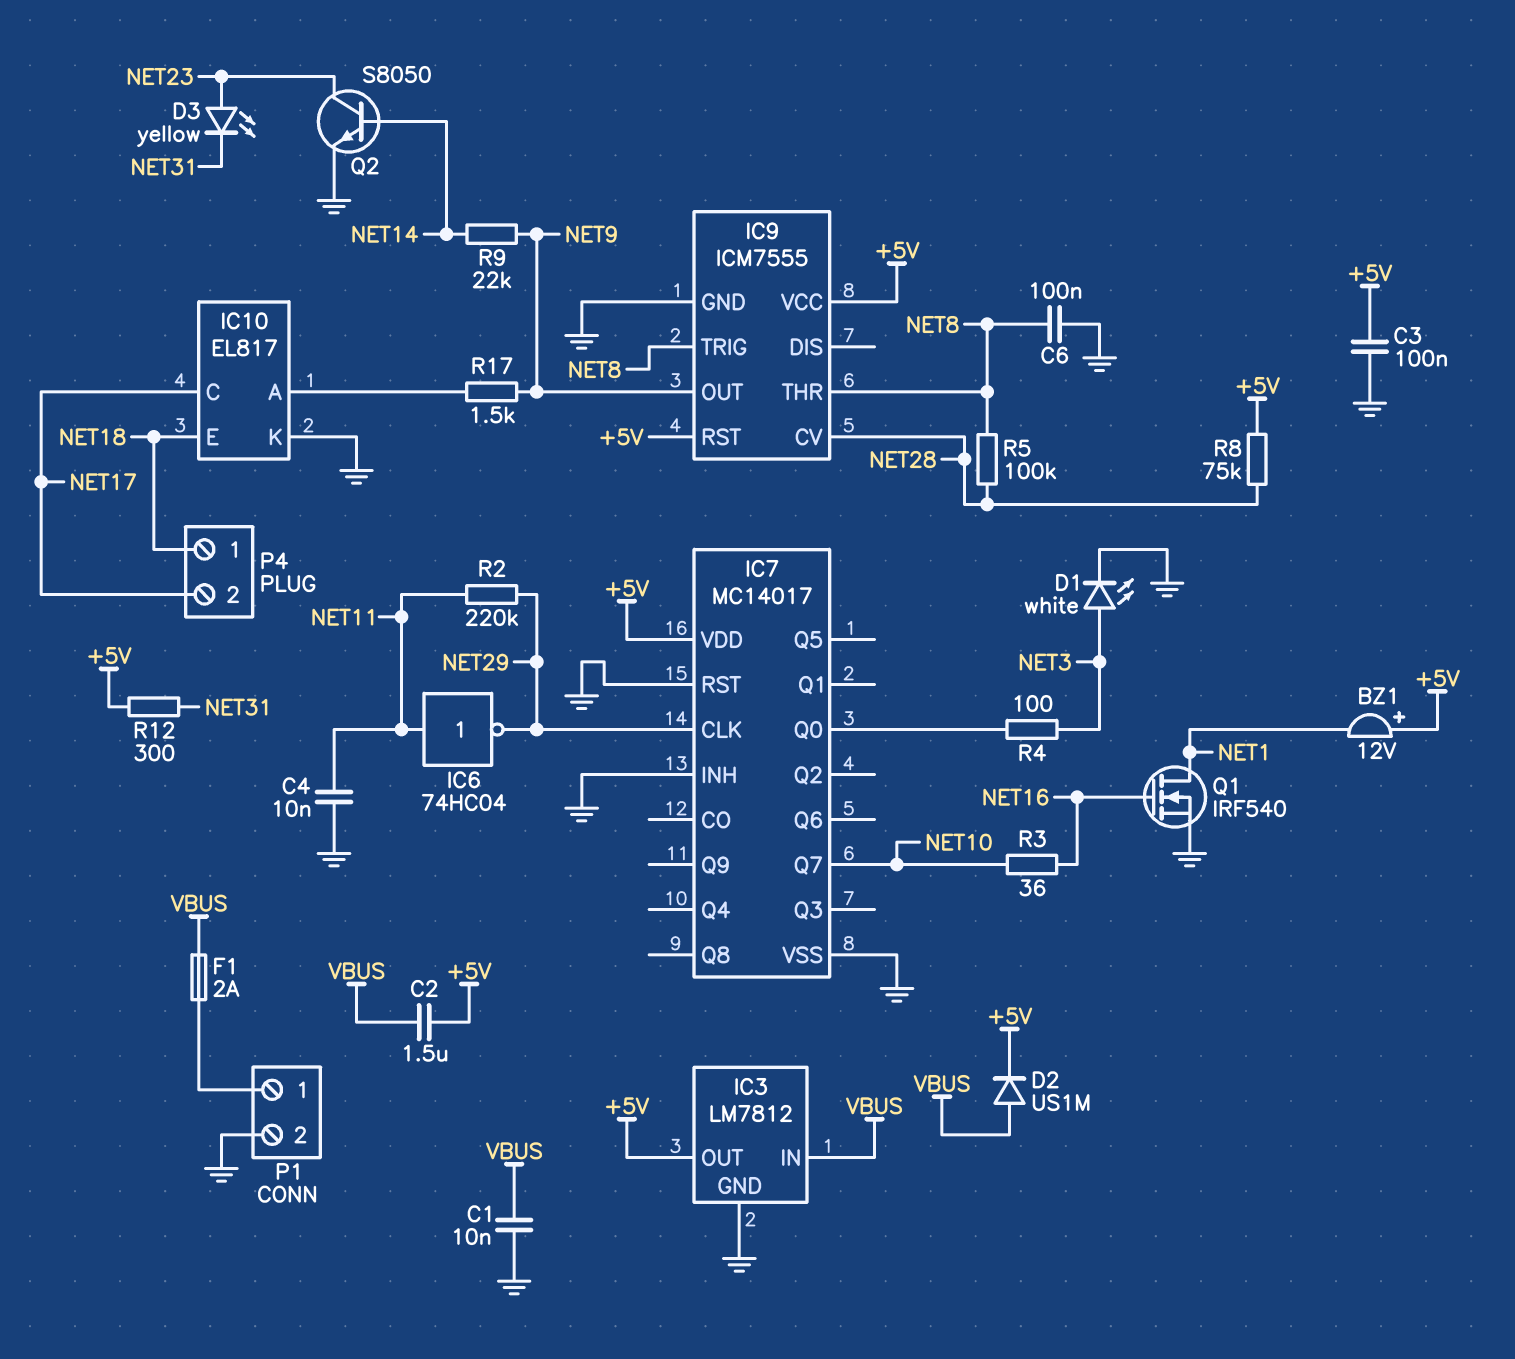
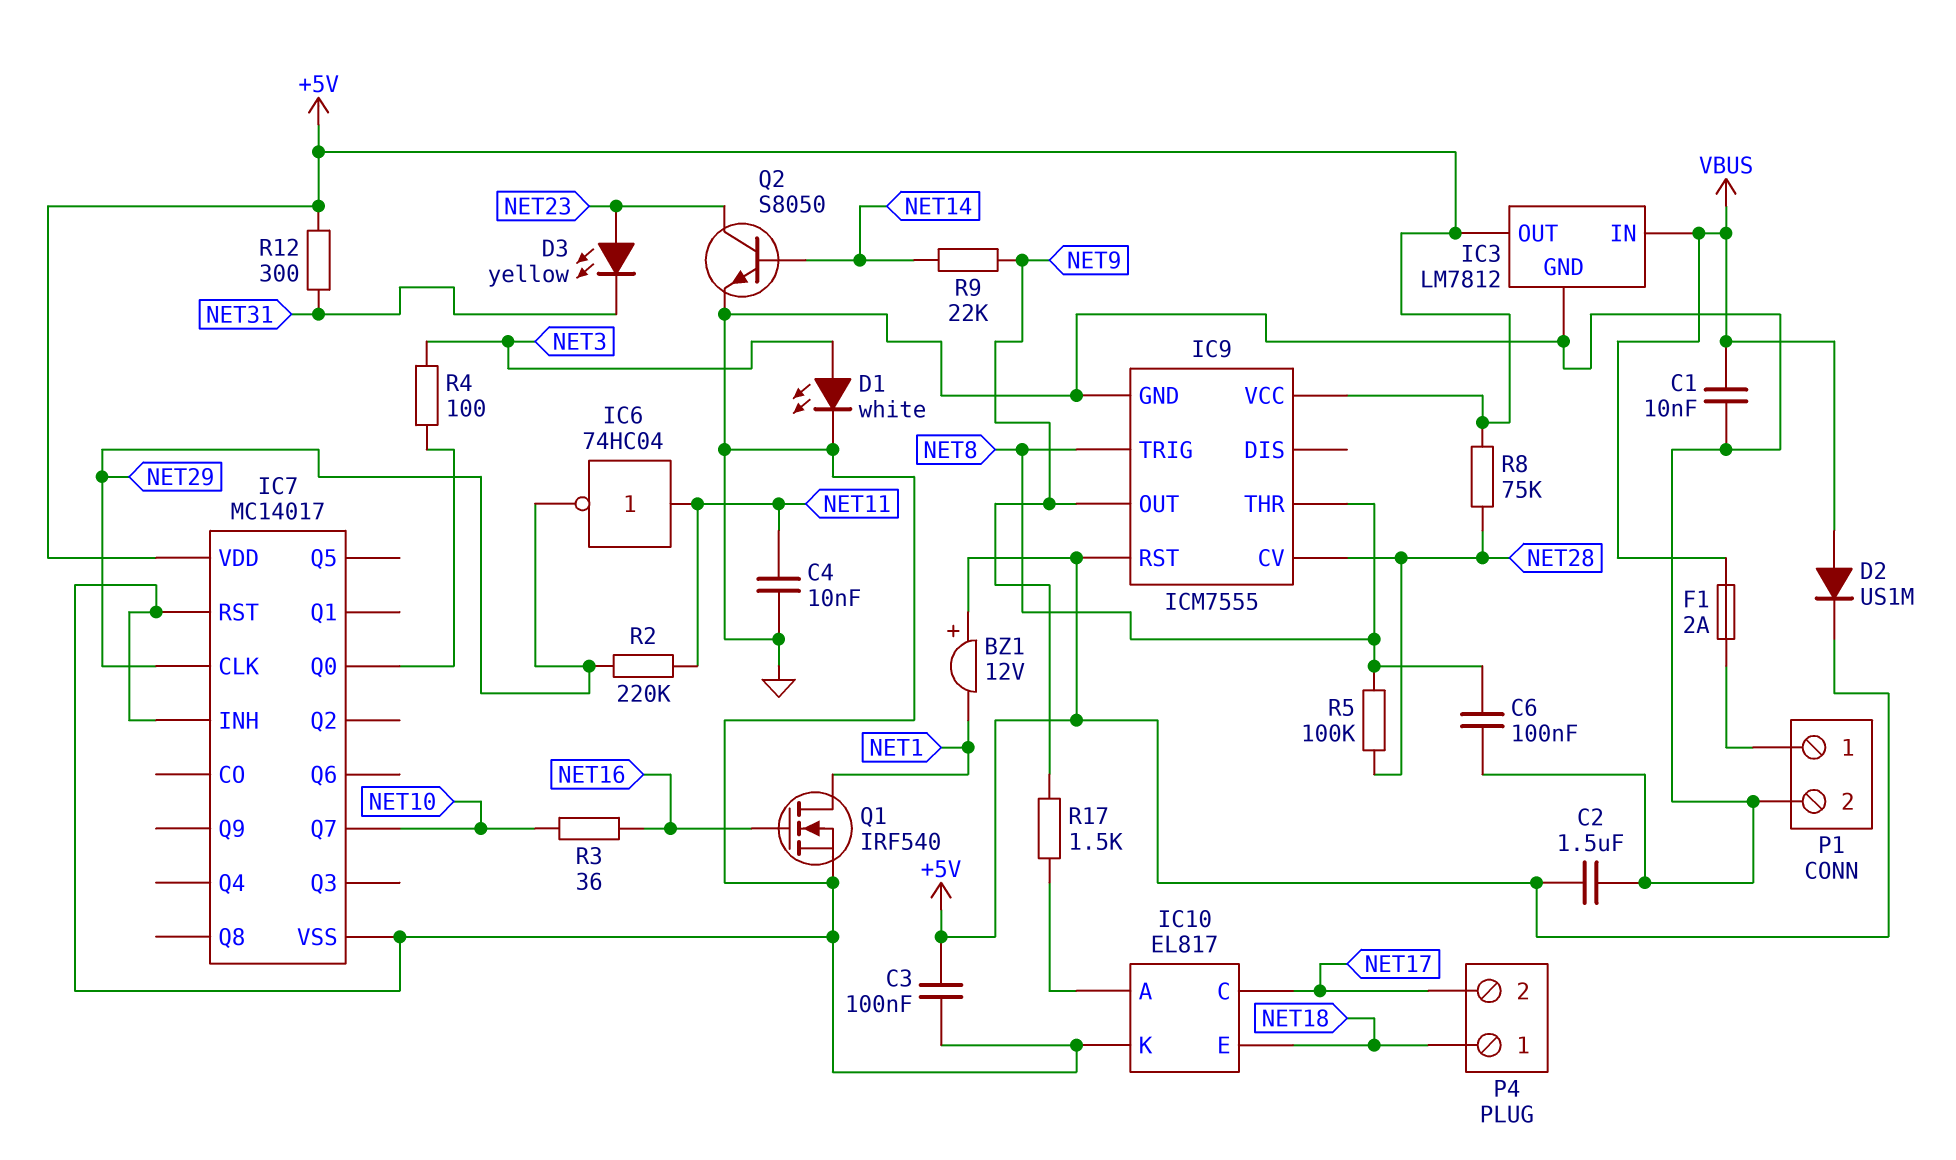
C2: 1.5uF (+5V, VBUS) -> 1.5uF (+5V, GND)

